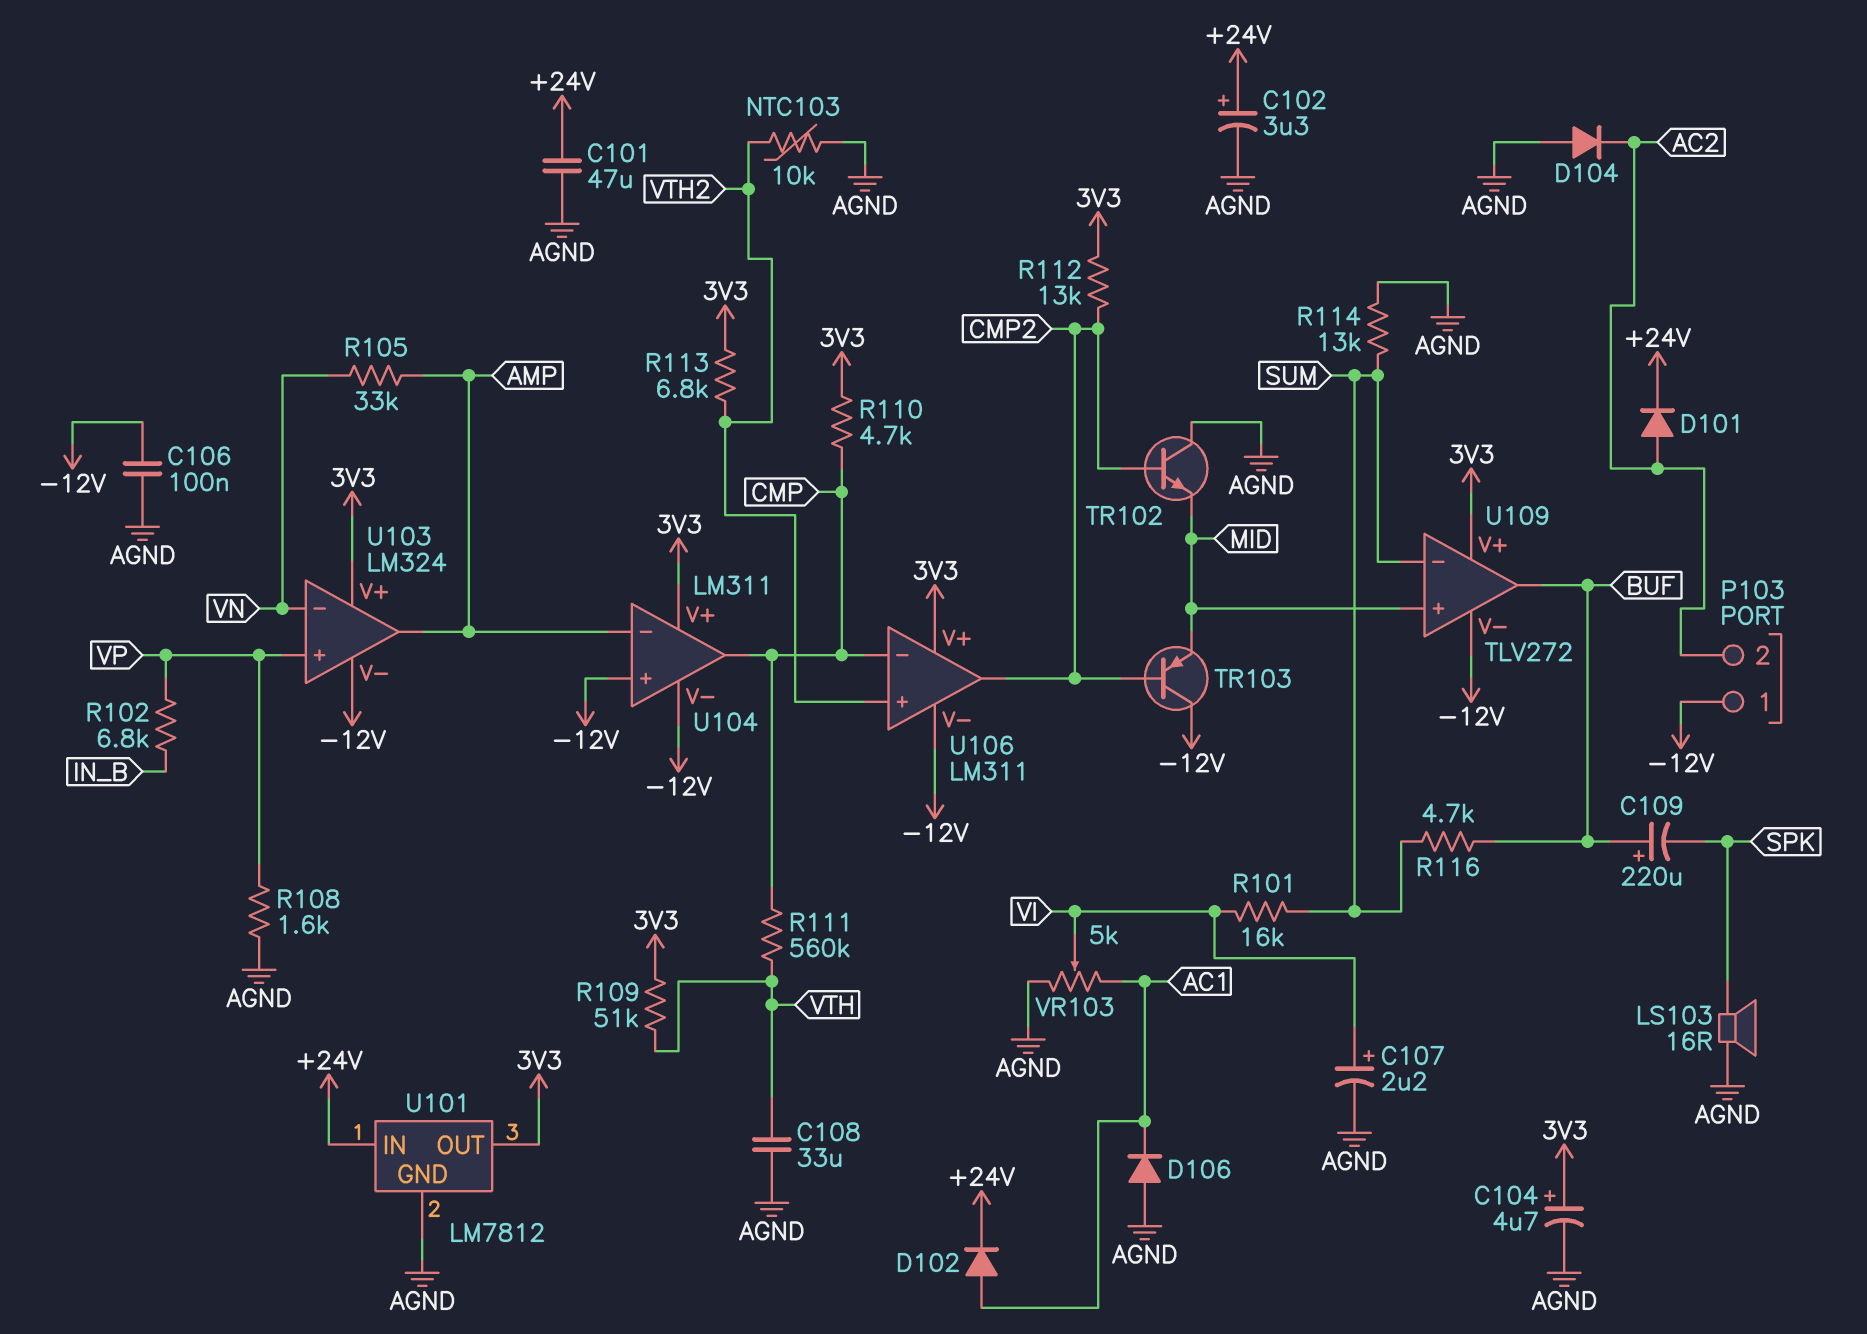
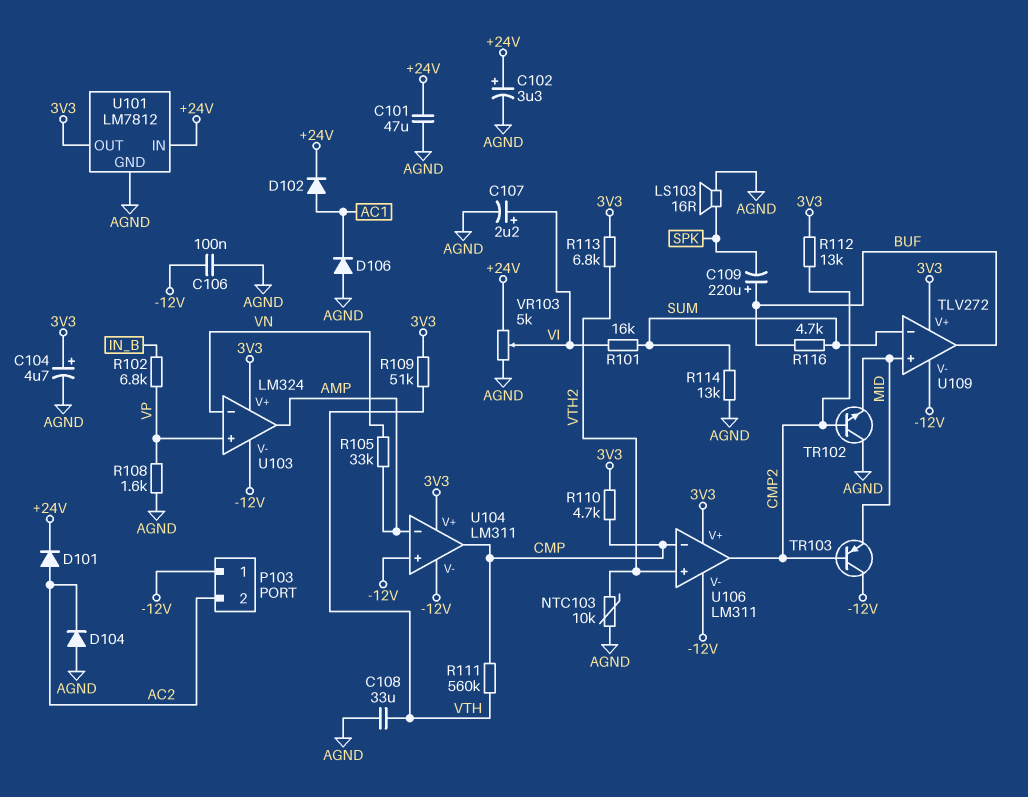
VR103: 5k (AC1, AGND, wiper VI) -> 5k (+24V, AGND, wiper VI)

